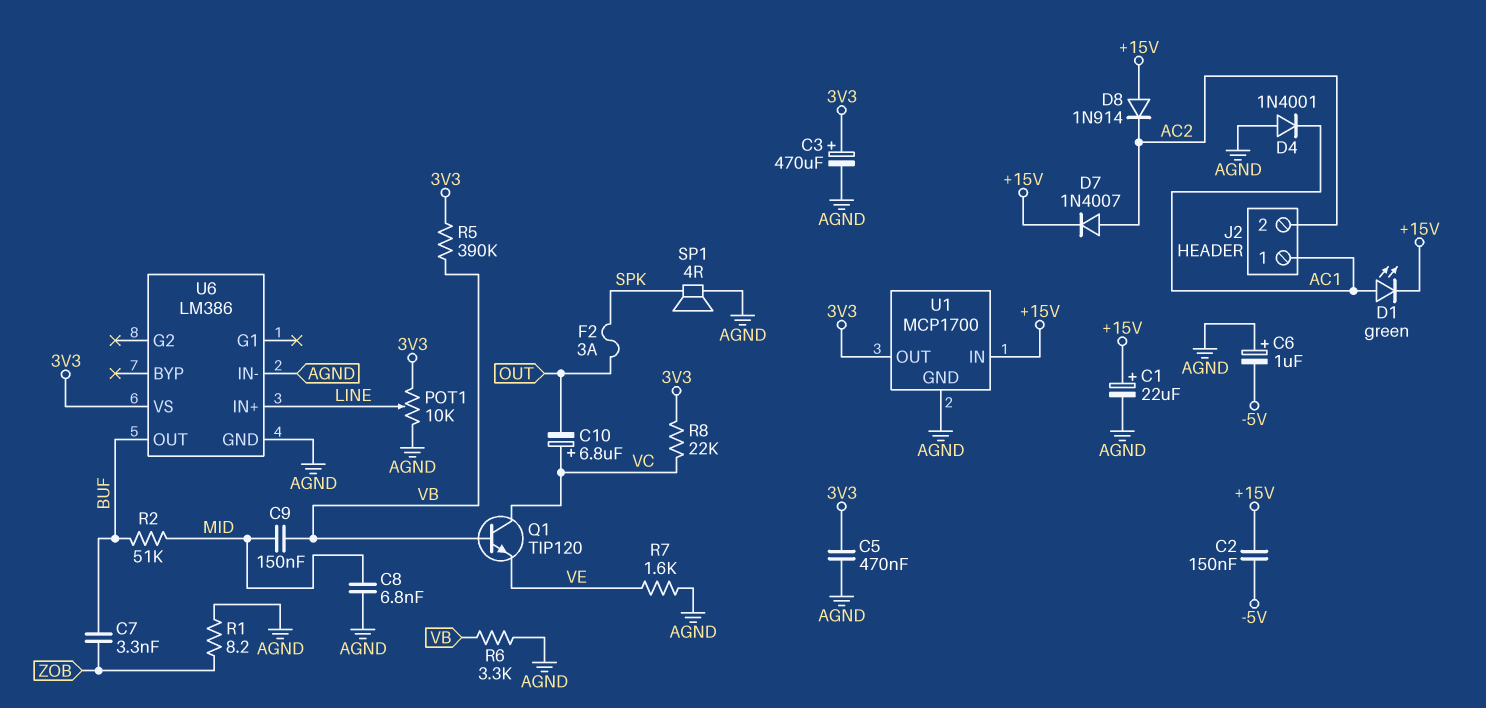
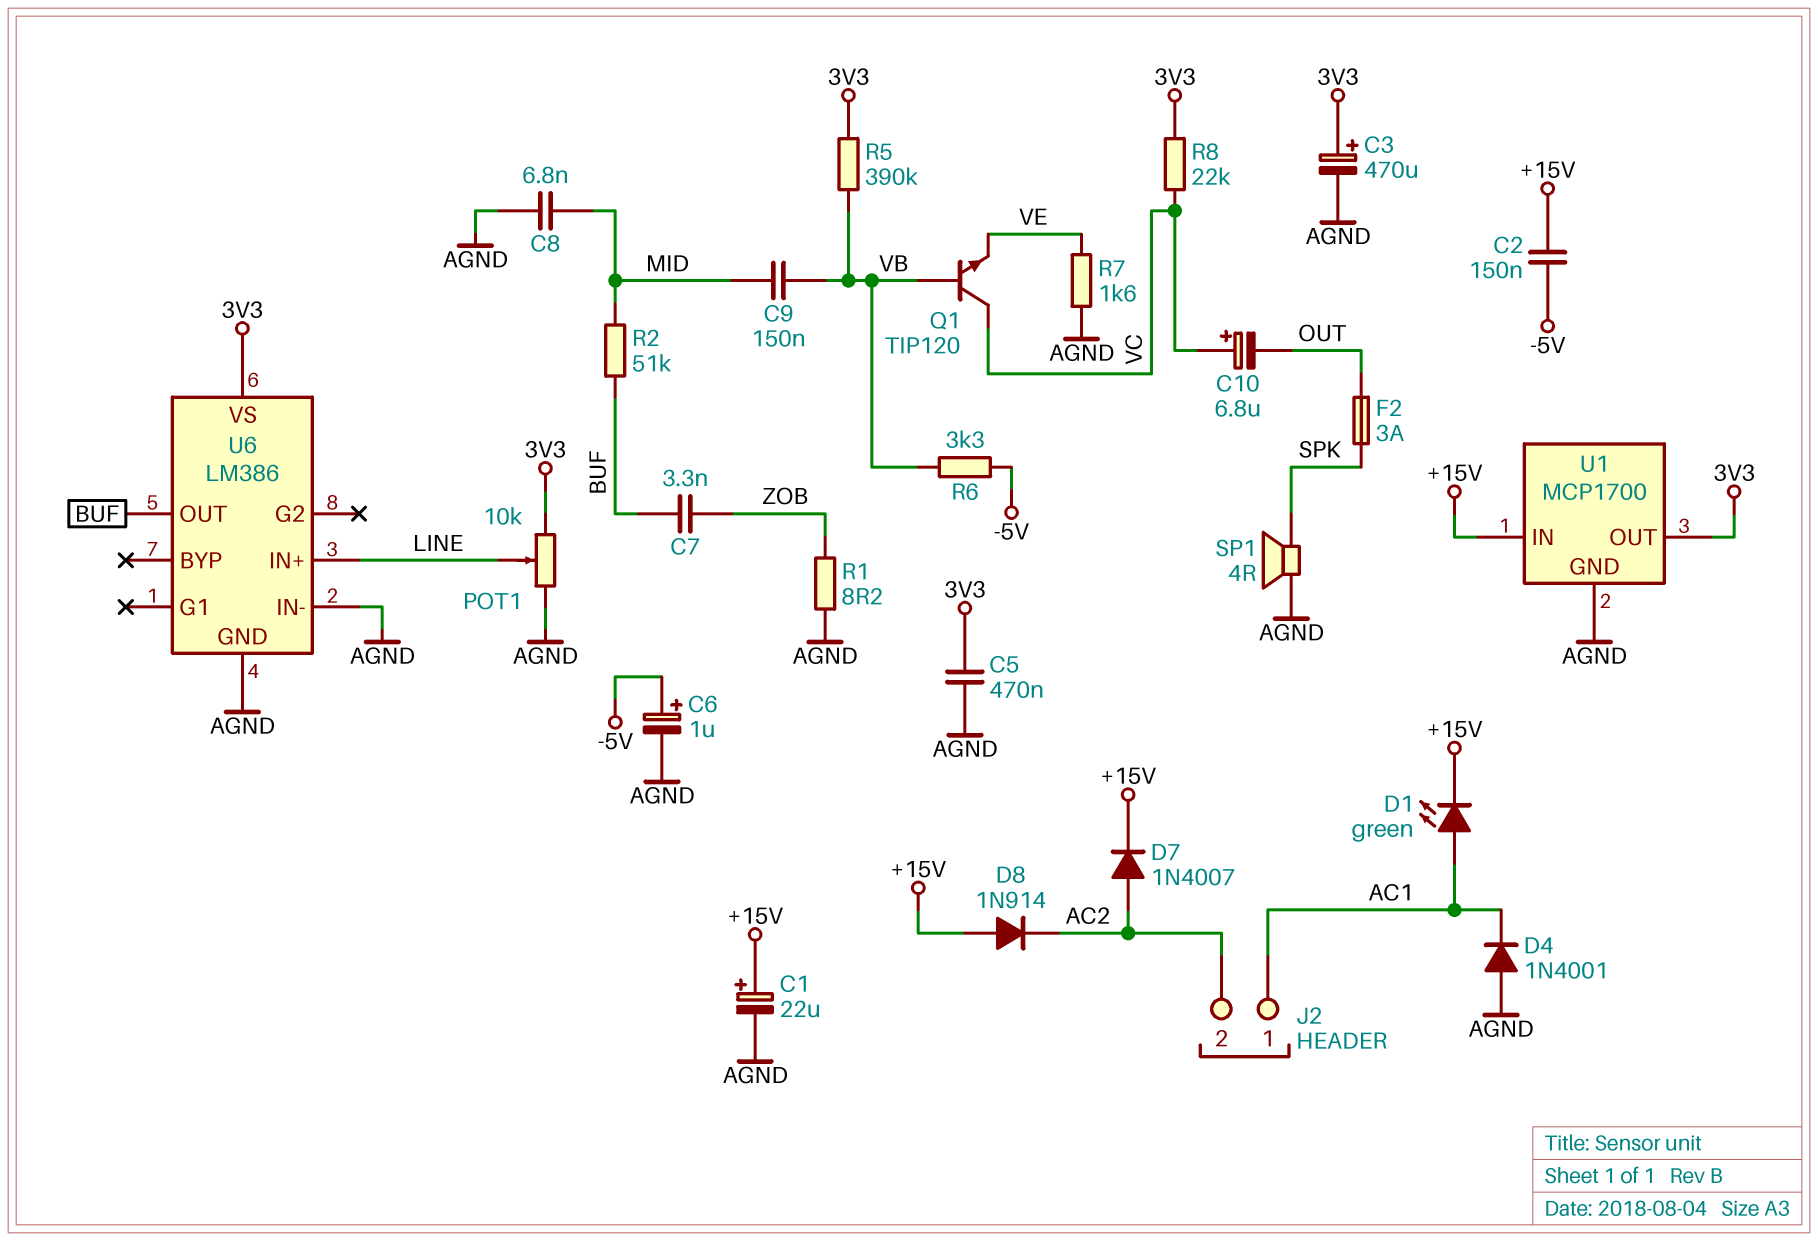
C6: 1uF (plus AGND, minus -5V) -> 1uF (plus -5V, minus AGND)
R6: 3.3k (AGND, VB) -> 3.3k (-5V, VB)

